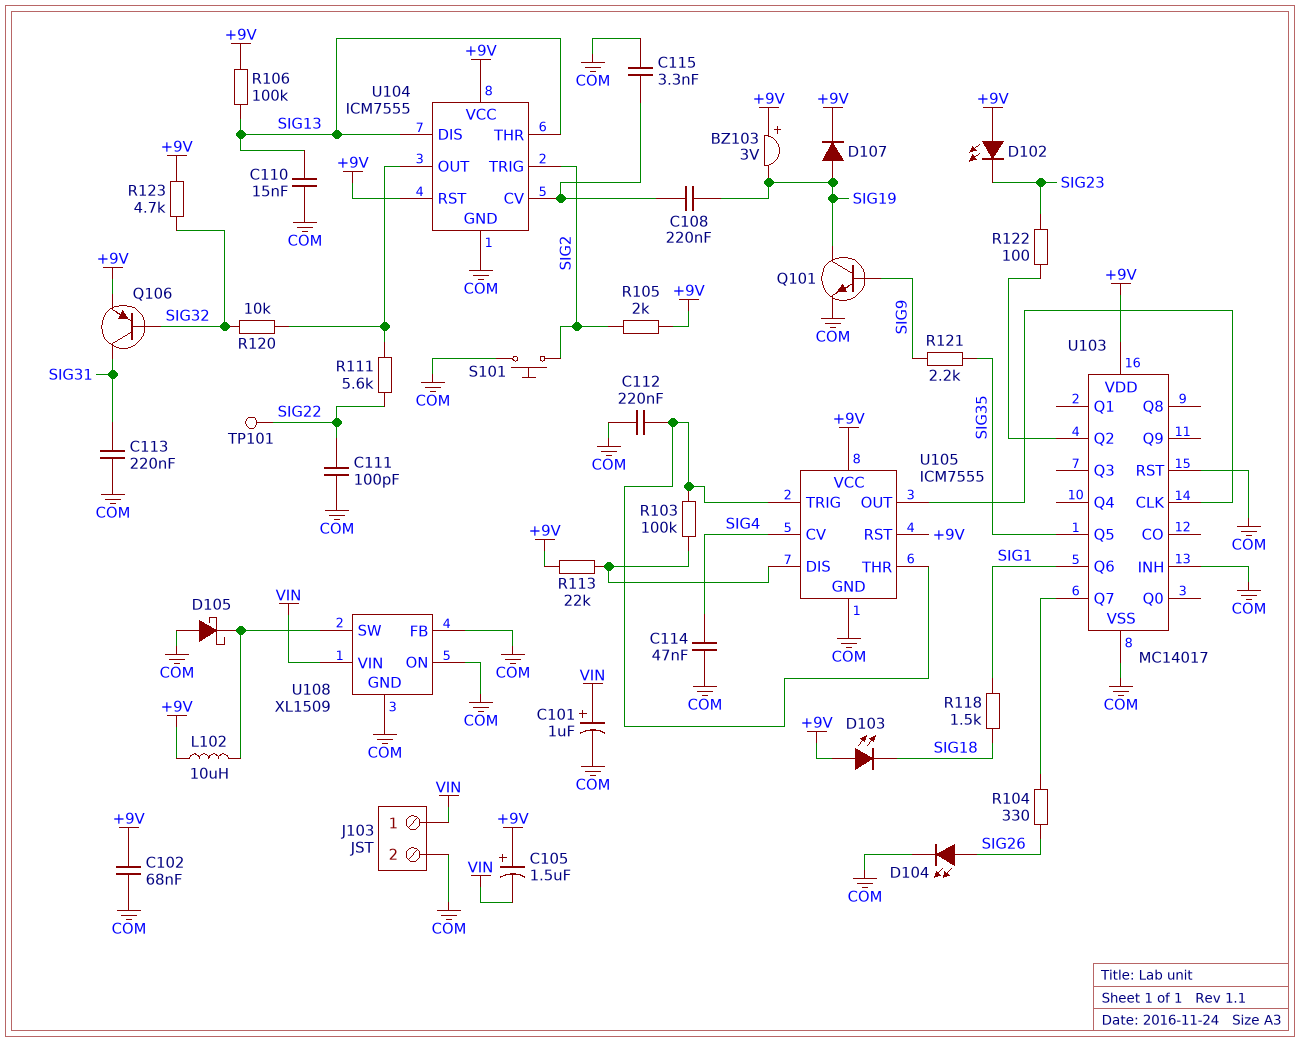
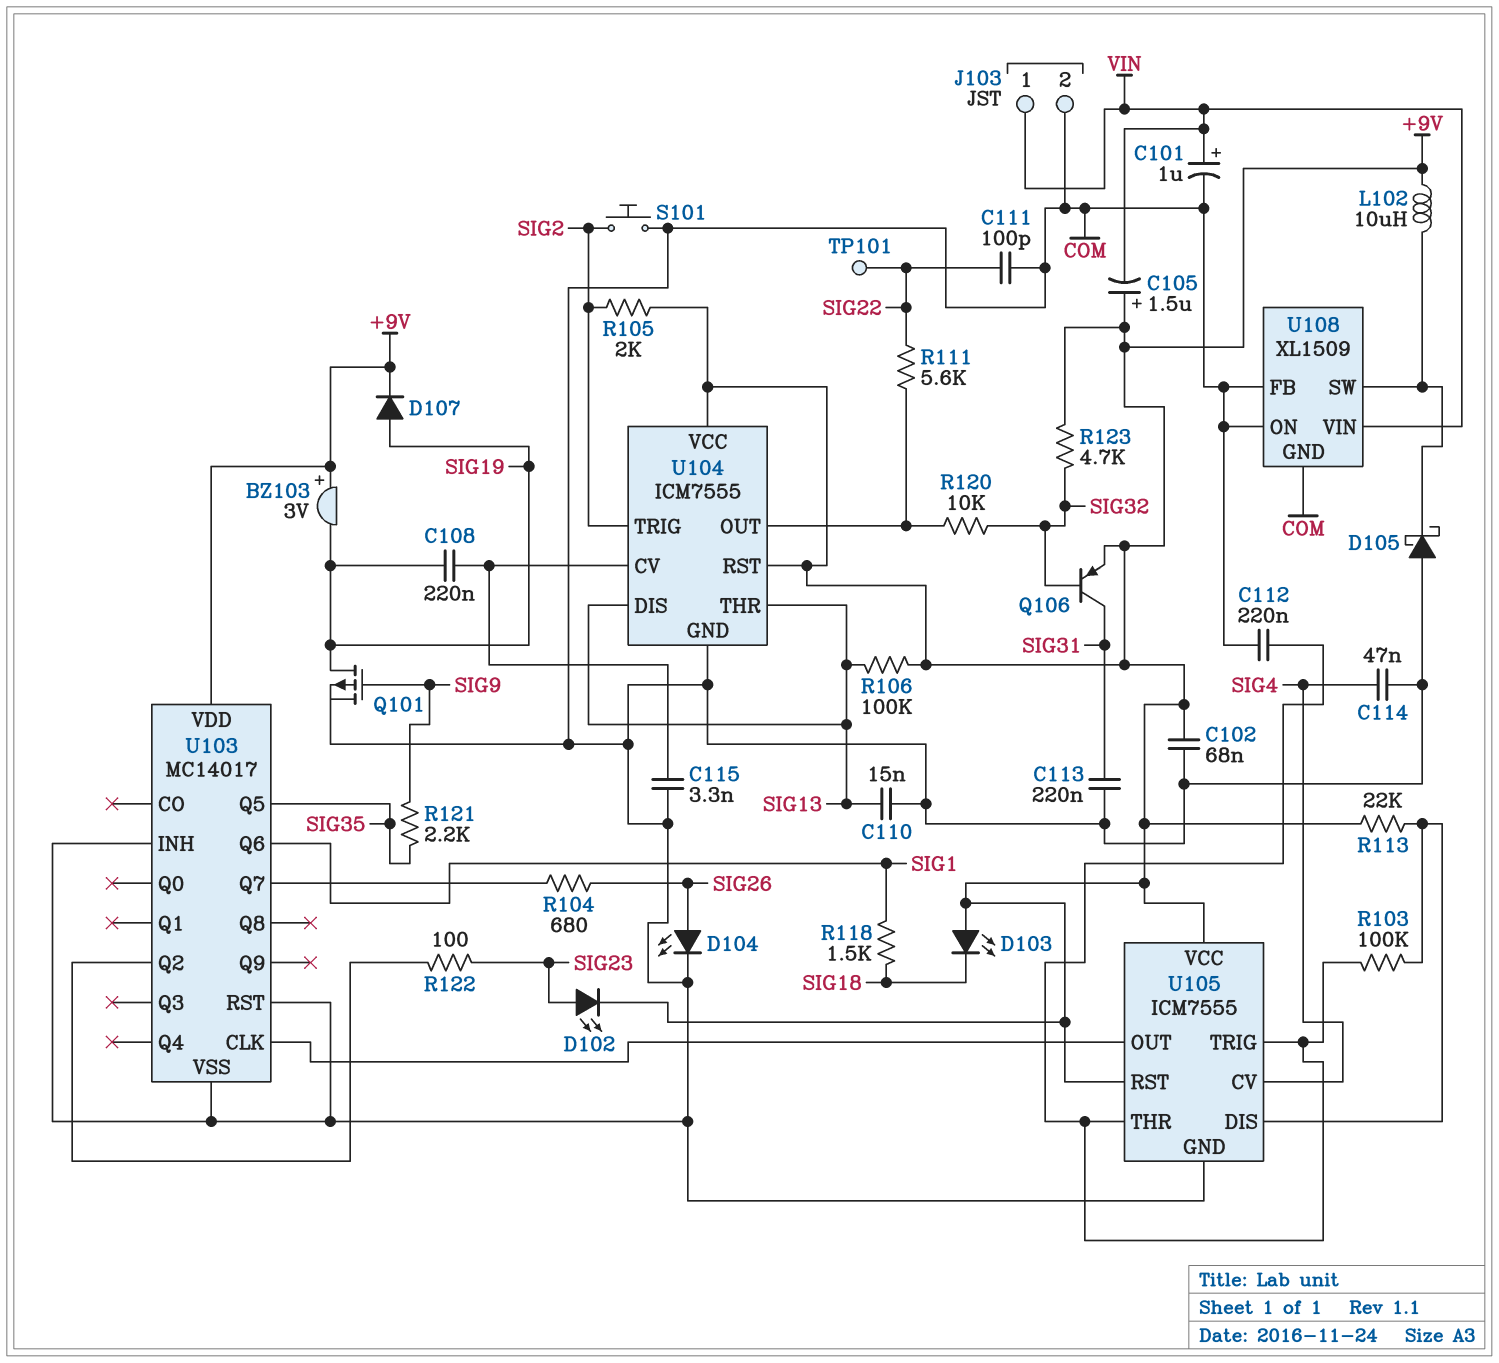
D102: LED (A +9V, K SIG23) -> LED (A SIG23, K +9V)
Q101: NPN (B SIG9, C SIG19, E COM) -> PMOS (G SIG9, D SIG19, S COM)
R104: 330 (SIG26, U103/Q7) -> 680 (SIG26, U103/Q7)

